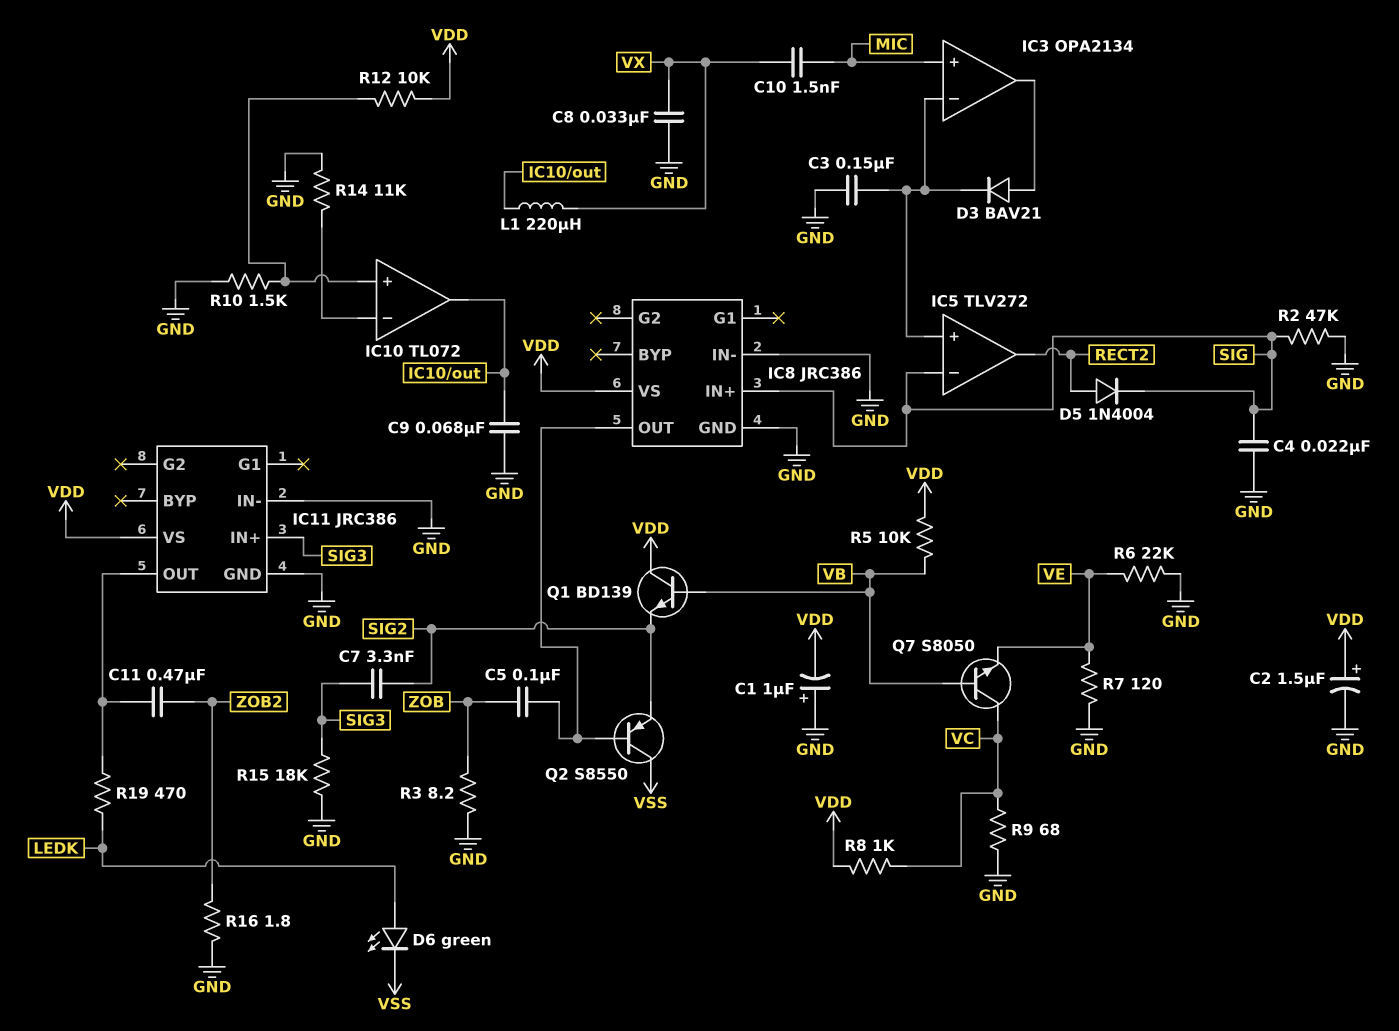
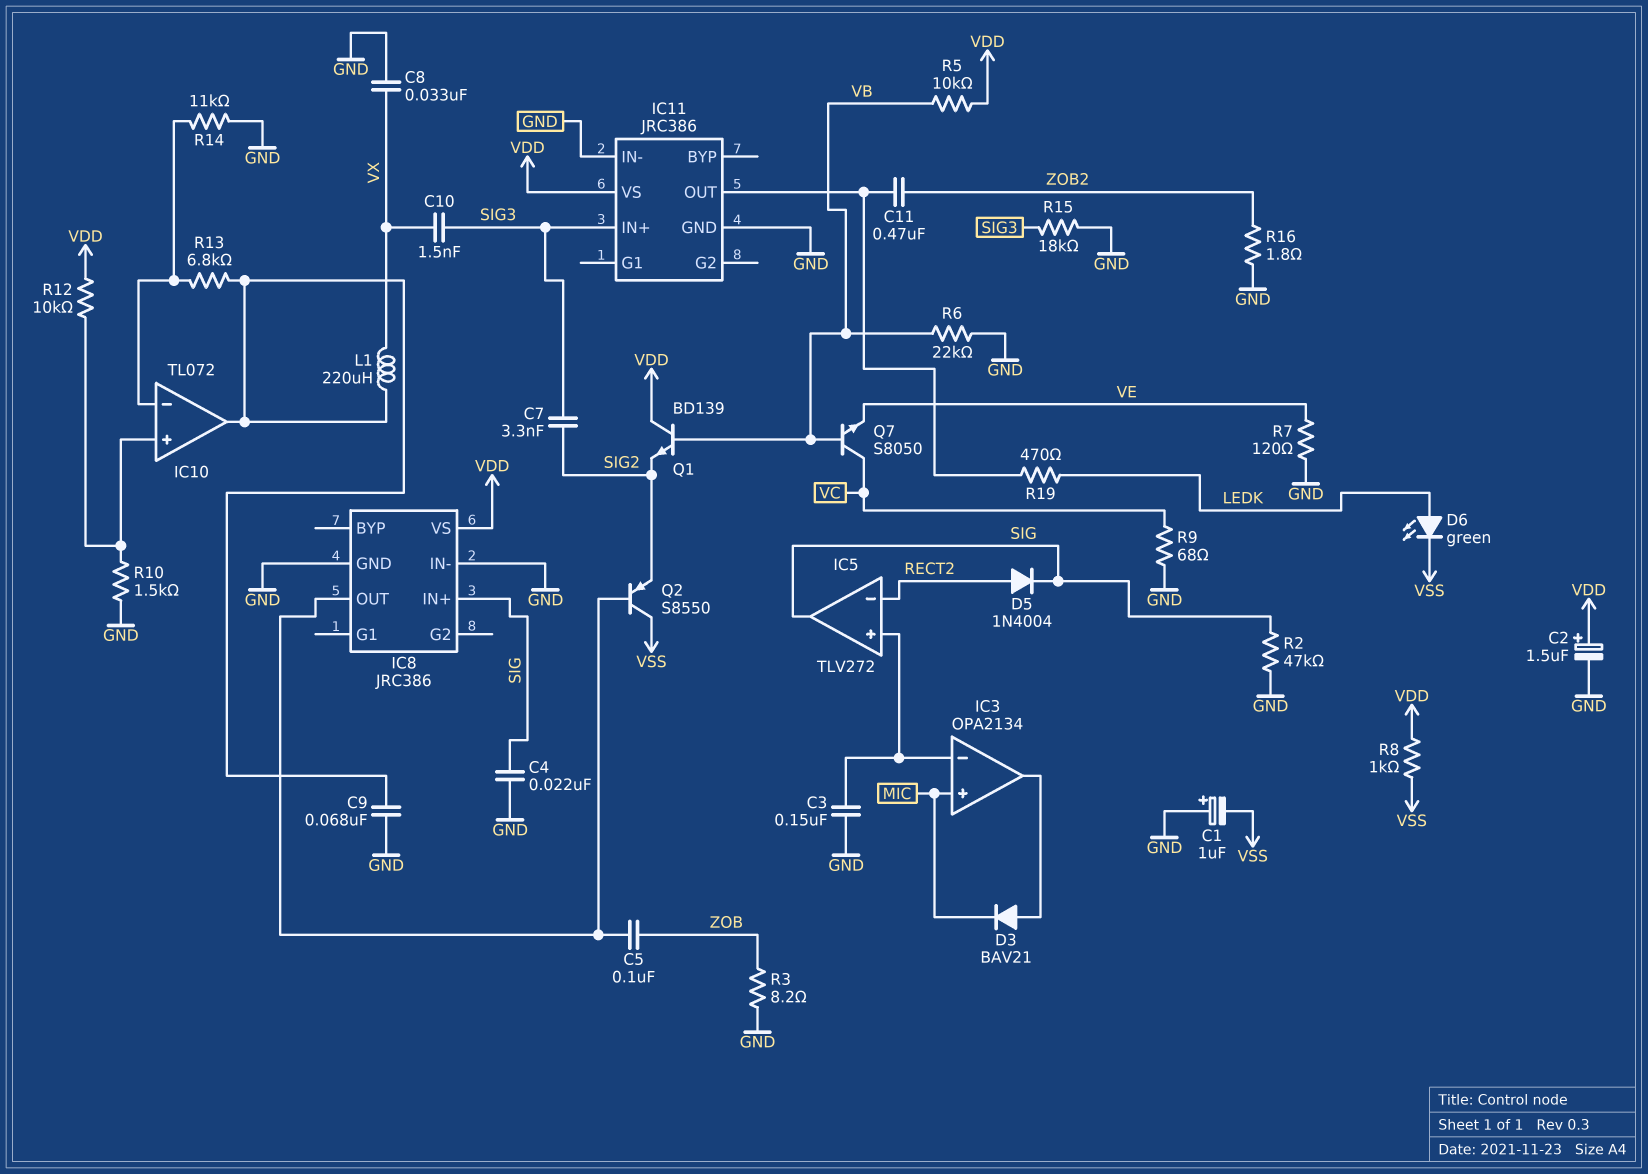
C1: 1uF (plus GND, minus VDD) -> 1uF (plus GND, minus VSS)
C10: 1.5nF (MIC, VX) -> 1.5nF (SIG3, VX)
D3: diode BAV21 (A IC3/out, K IC3/in-) -> diode BAV21 (A IC3/out, K MIC)
IC5 pin in-: SIG -> RECT2
IC5 pin out: RECT2 -> SIG
R6: 22k (GND, VE) -> 22k (GND, VB)
R8: 1k (VC, VDD) -> 1k (VDD, VSS)
R13: none -> 6.8k (IC10/in-, IC10/out)

